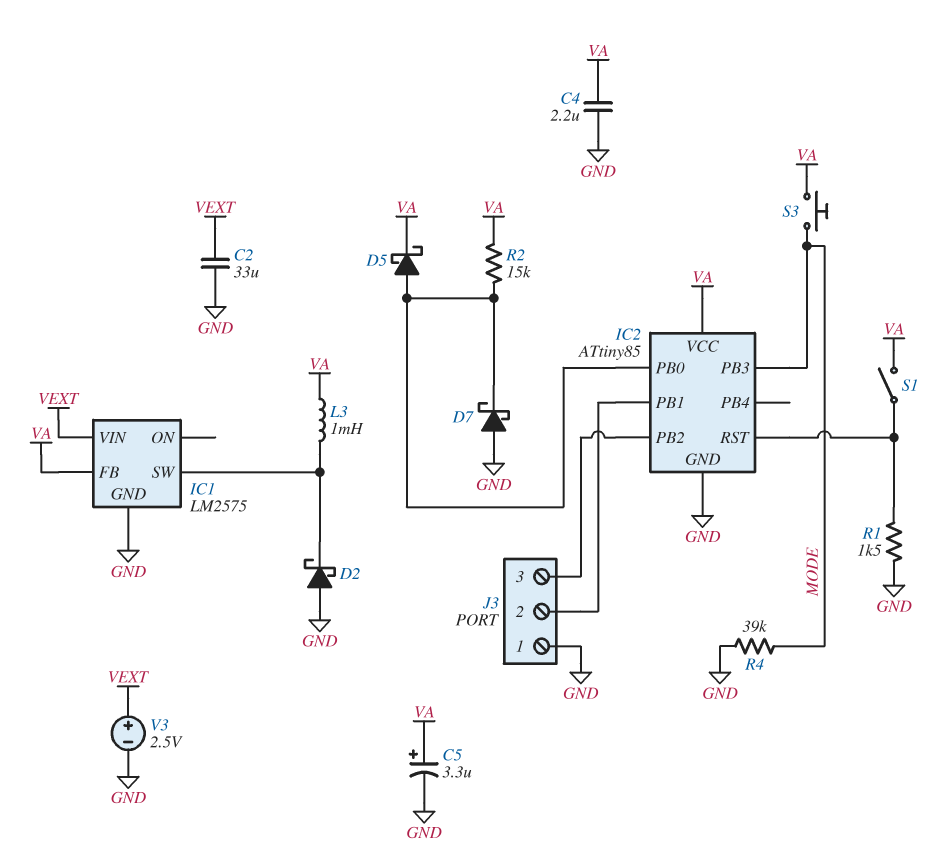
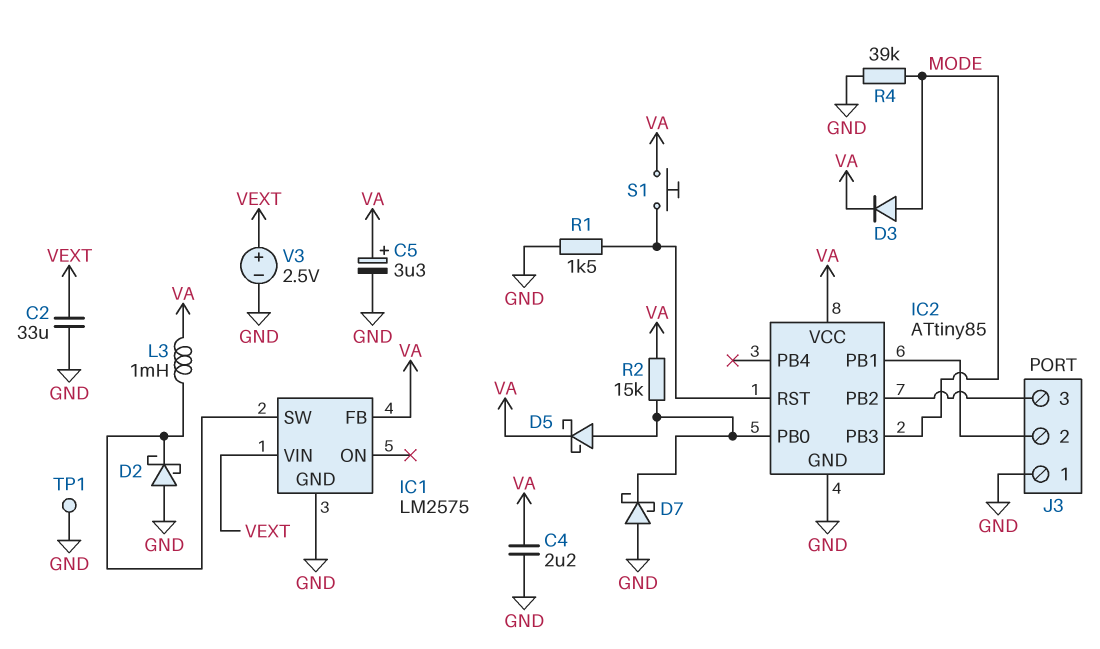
D3: none -> diode (A MODE, K VA)
S1: switch (IC2/RST, VA) -> button (IC2/RST, VA)
S3: button (MODE, VA) -> none
TP1: none -> test point (GND)

